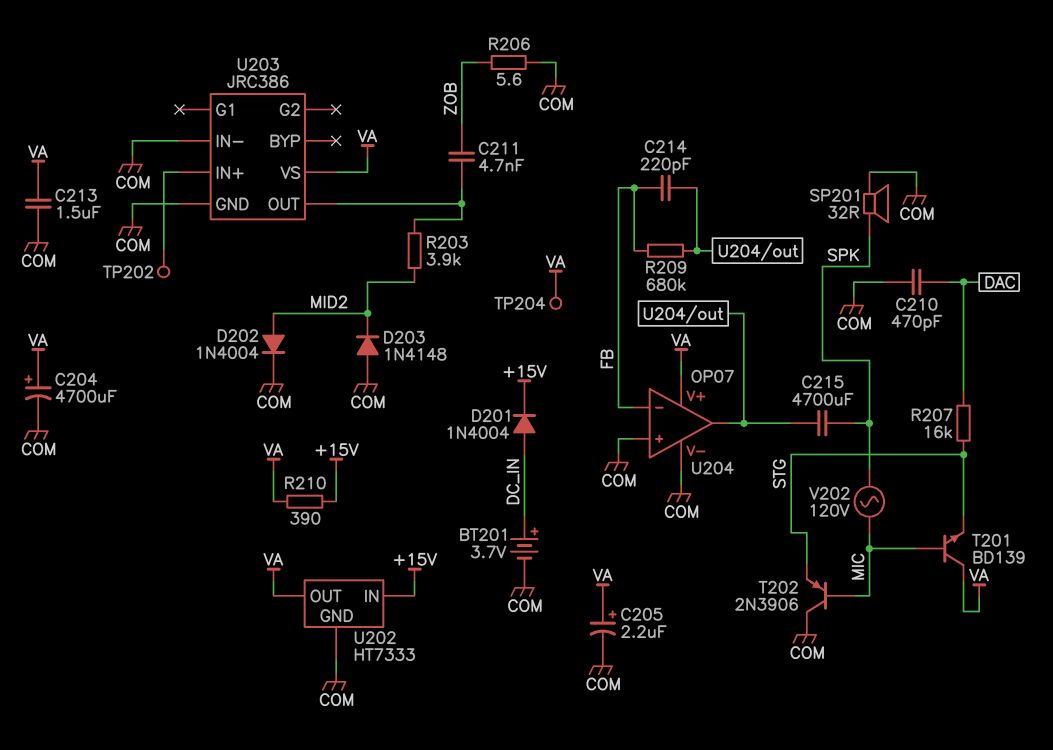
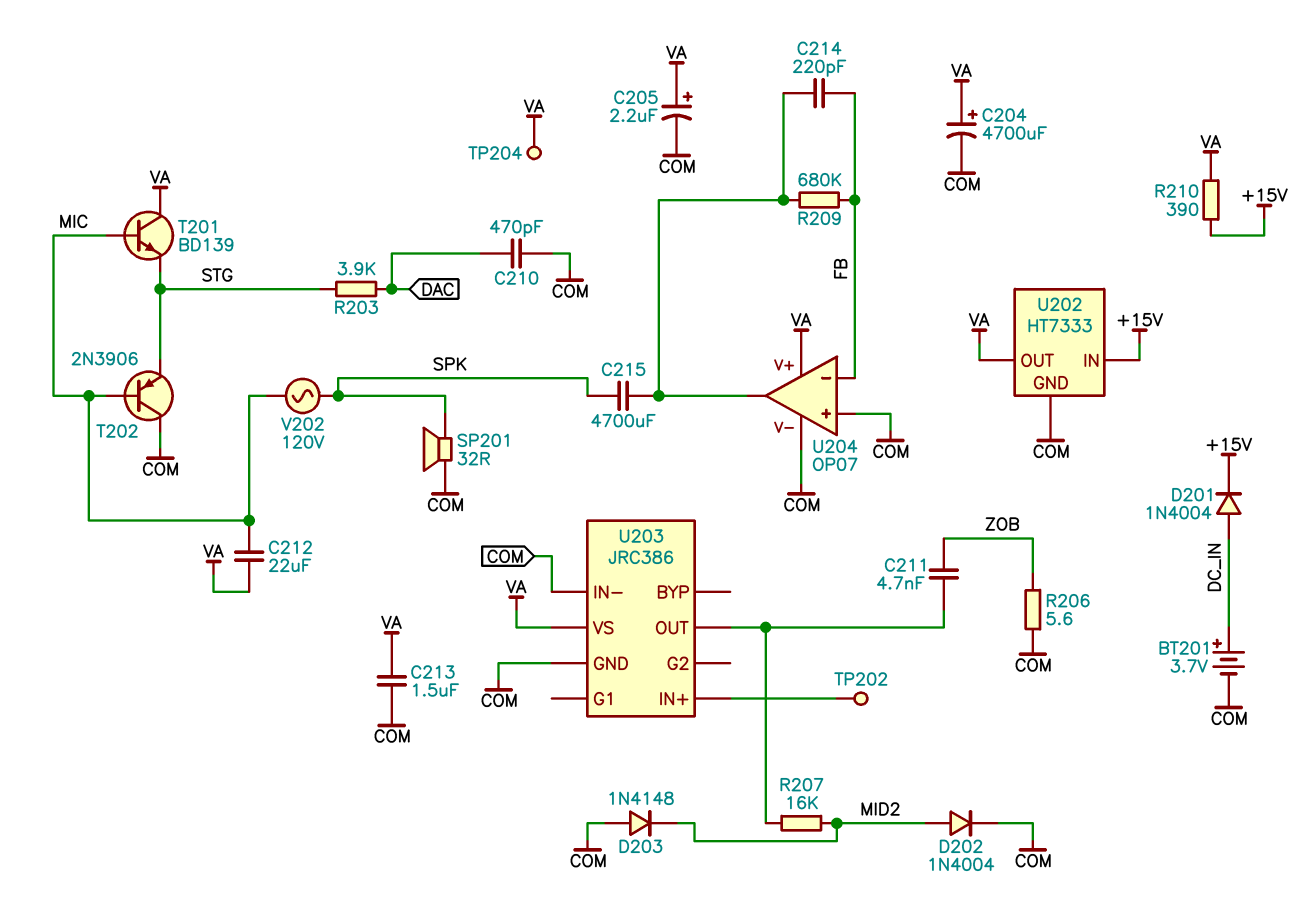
C212: none -> 22uF (MIC, VA)
R203: 3.9k (MID2, U203/OUT) -> 3.9k (DAC, STG)
R207: 16k (DAC, STG) -> 16k (MID2, U203/OUT)

